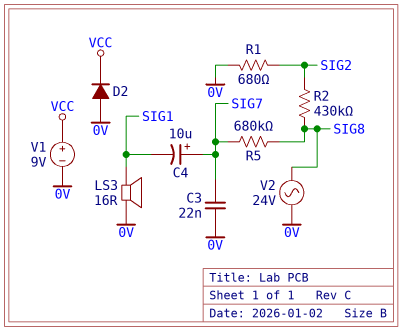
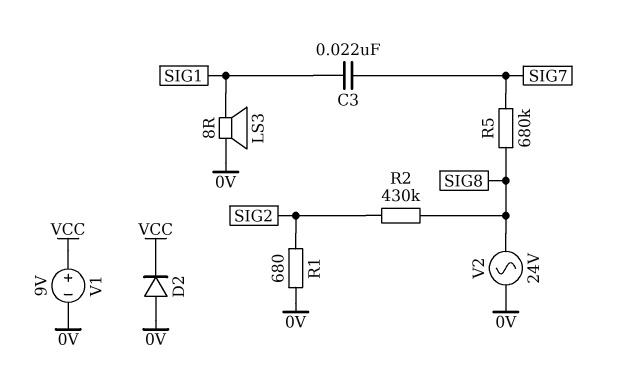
C3: 22nF (0V, SIG7) -> 22nF (SIG1, SIG7)
C4: 10uF (plus SIG7, minus SIG1) -> none
LS3: speaker 16R (0V, SIG1) -> speaker 8R (0V, SIG1)

